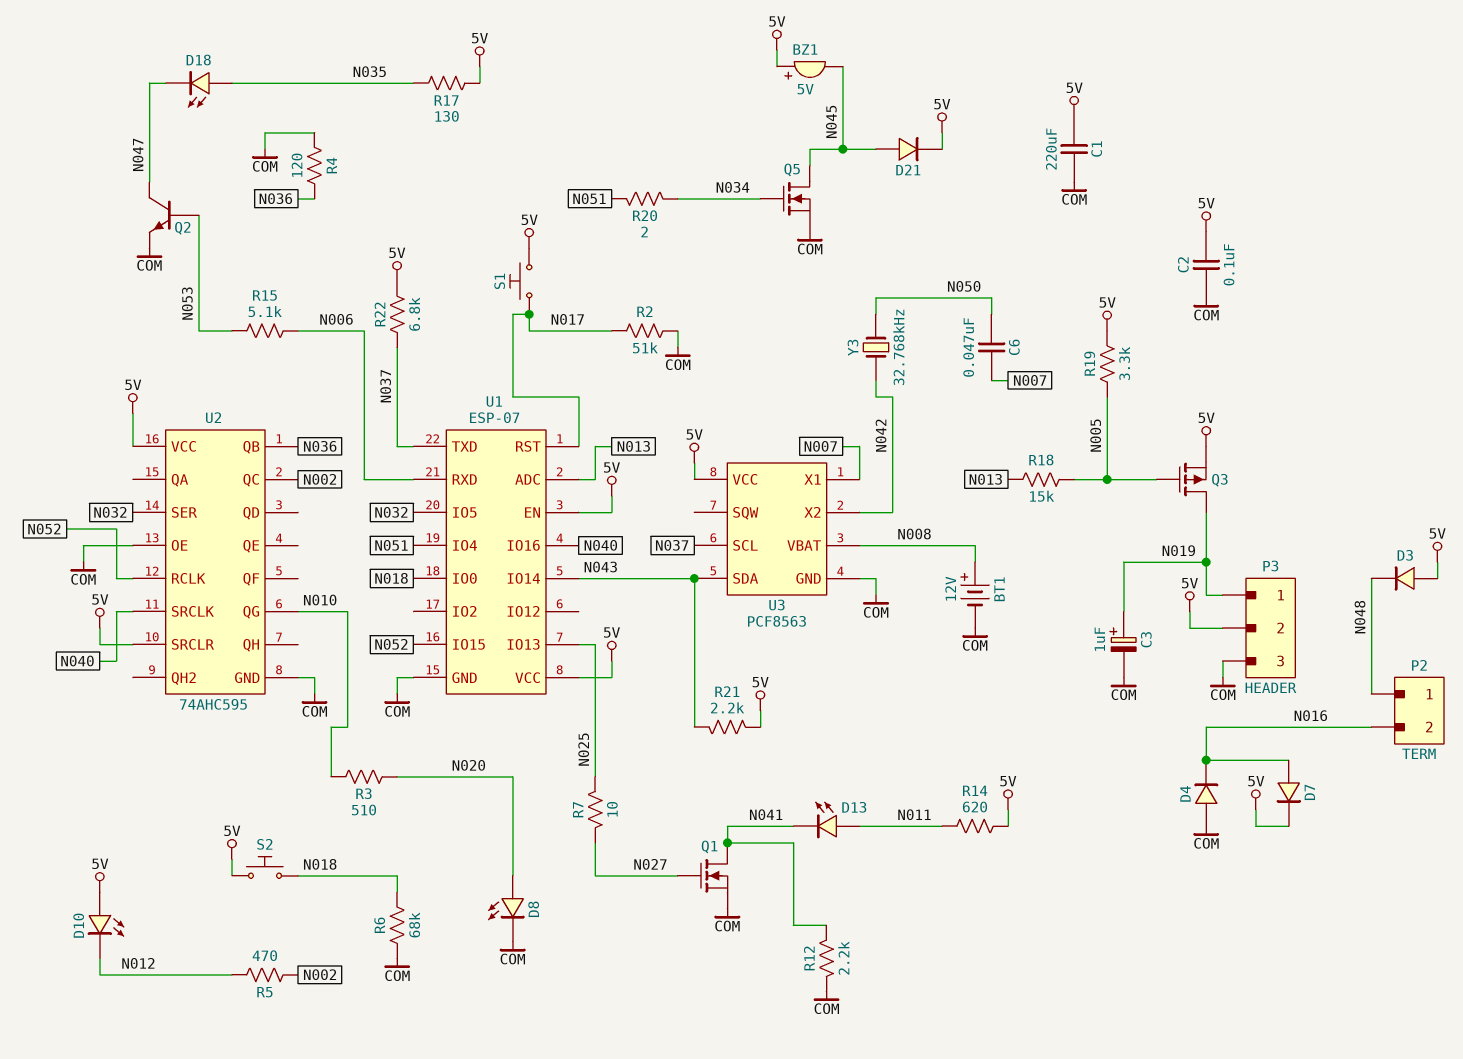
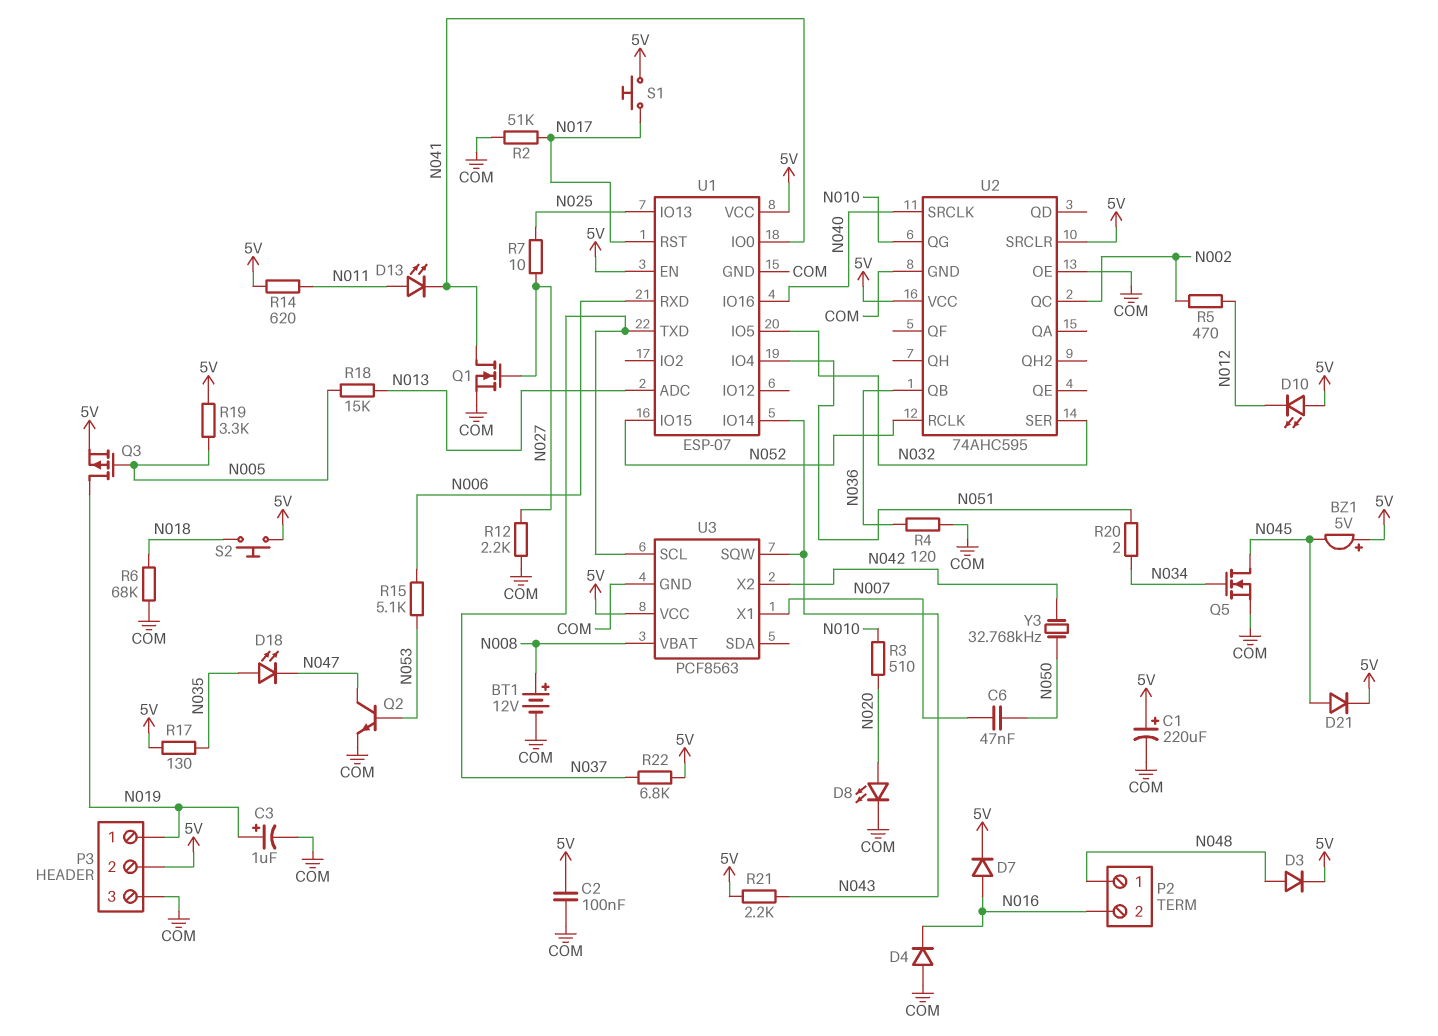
C1: 220uF (5V, COM) -> 220uF (plus 5V, minus COM)
D3: diode (A 5V, K N048) -> diode (A N048, K 5V)
R12: 2.2k (COM, N041) -> 2.2k (COM, N027)
U1 pin IO0: N018 -> N041
U3 pin SDA: N043 -> none
U3 pin SQW: none -> N043

